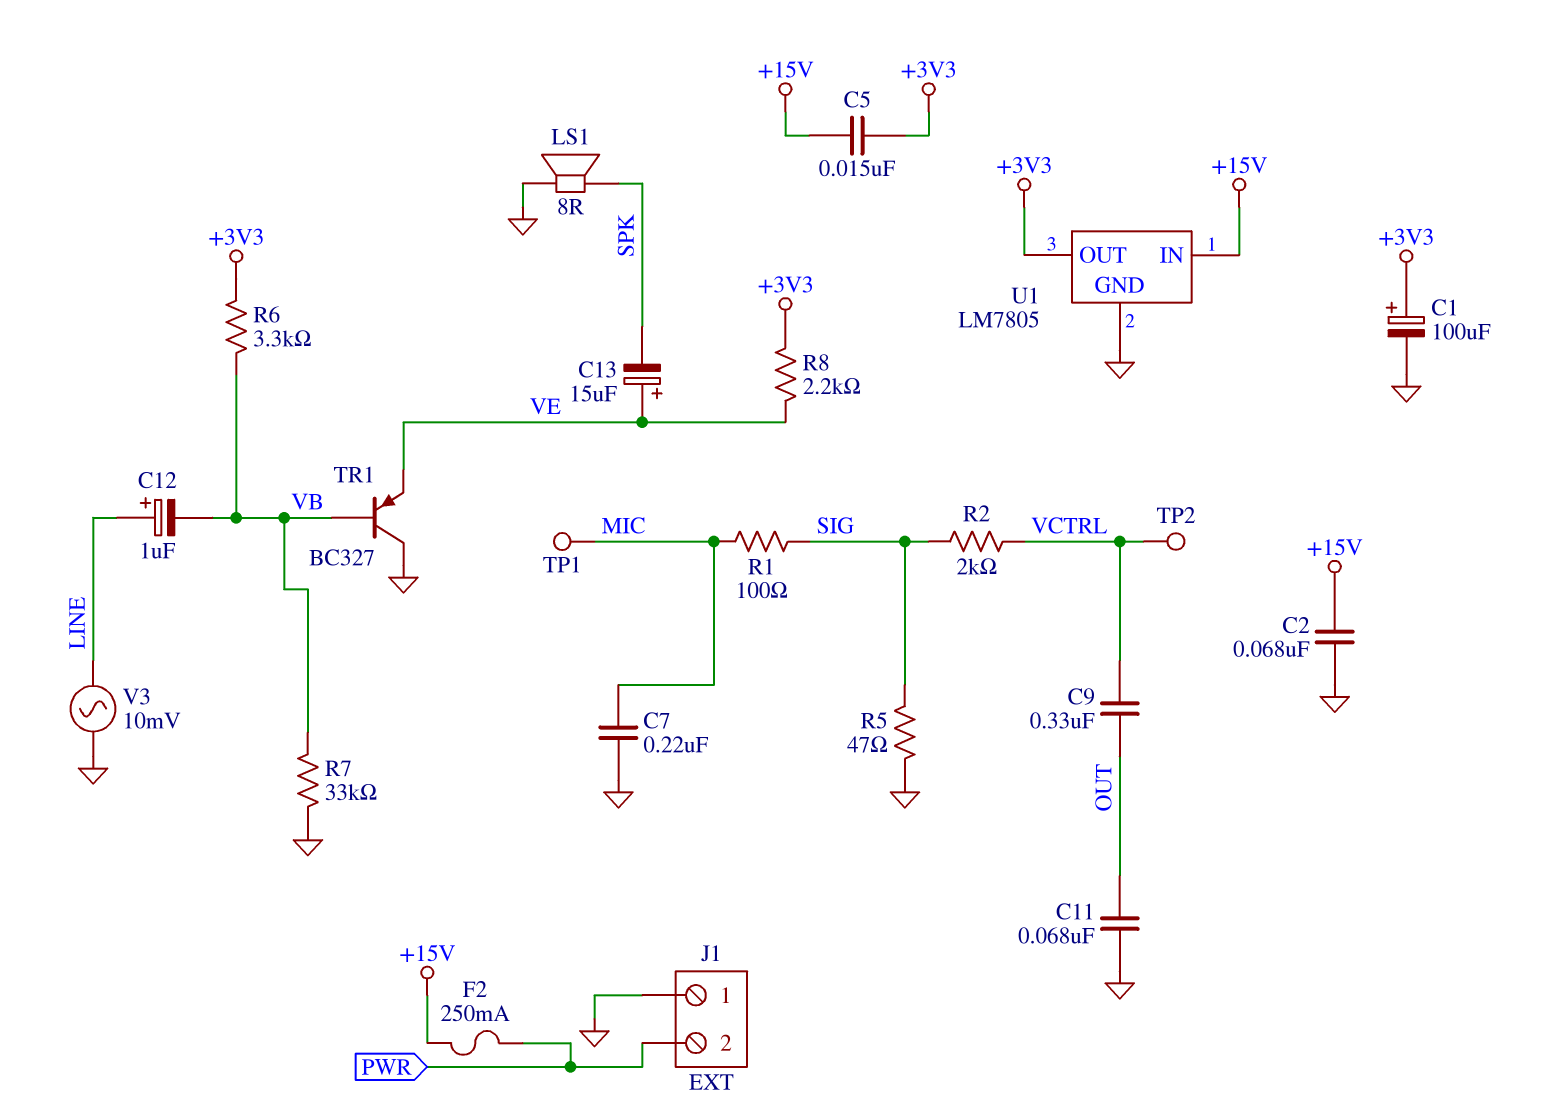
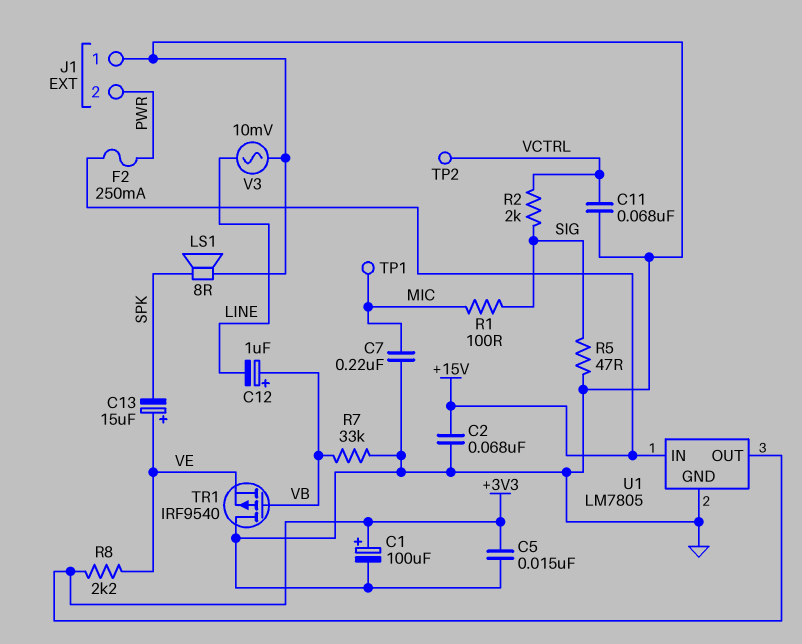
C5: 15nF (+3V3, +15V) -> 15nF (+3V3, GND)
C9: 330nF (OUT, VCTRL) -> none
C11: 68nF (GND, OUT) -> 68nF (GND, VCTRL)
C12: 1uF (plus LINE, minus VB) -> 1uF (plus VB, minus LINE)
R6: 3.3k (+3V3, VB) -> none
TR1: PNP BC327 (B VB, C GND, E VE) -> PMOS IRF9540 (G VB, D GND, S VE)

